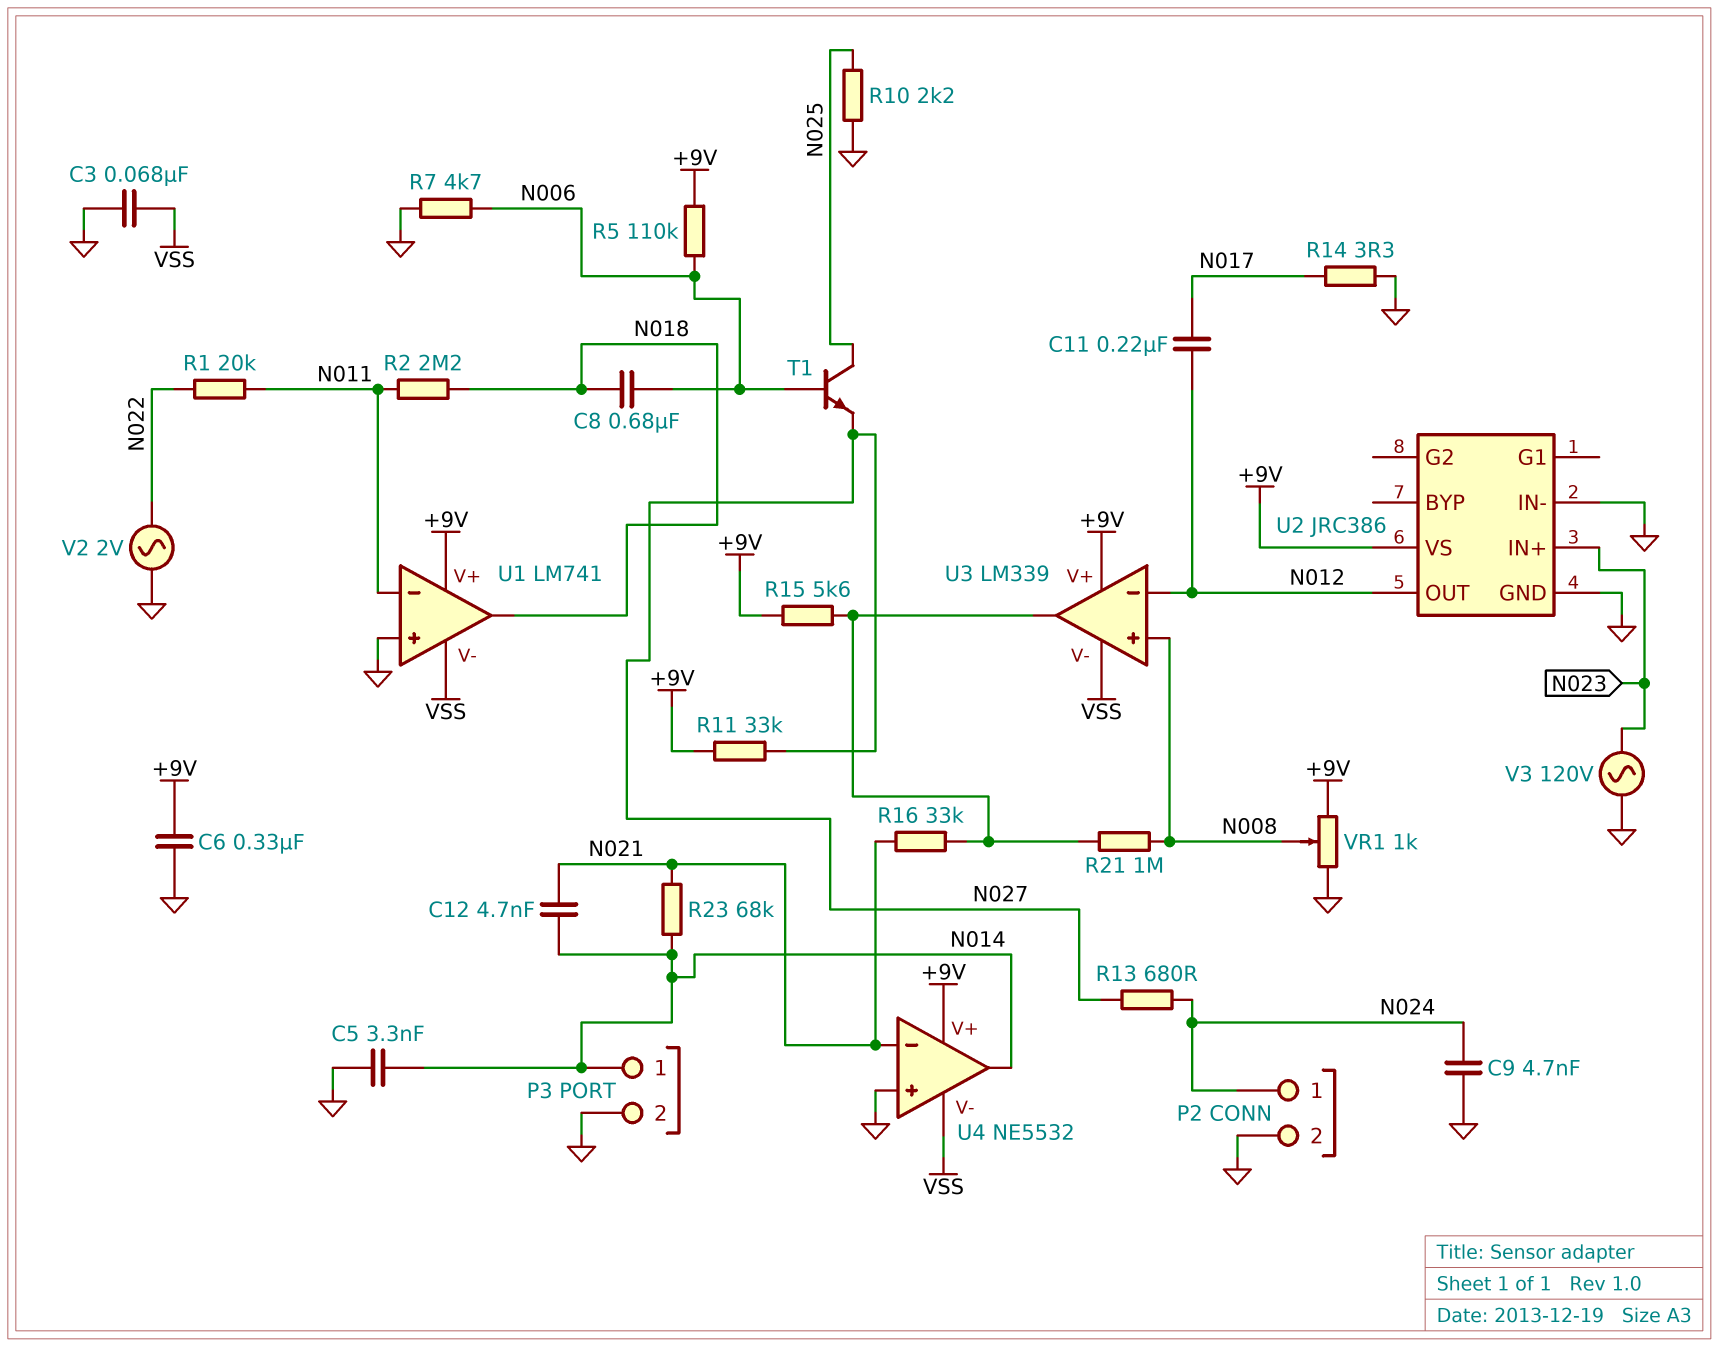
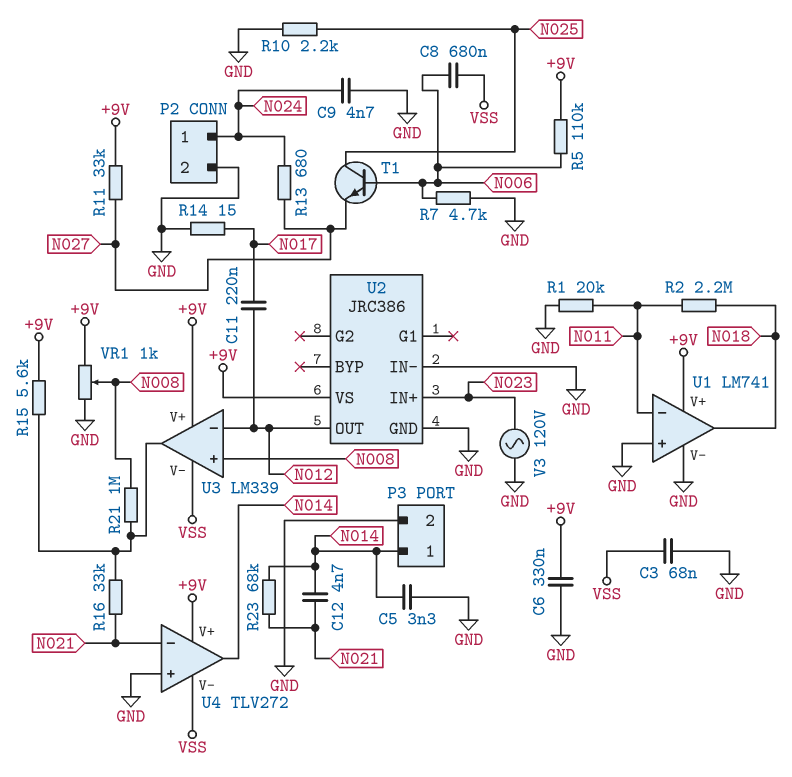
C8: 680nF (N006, N018) -> 680nF (N006, VSS)
R1: 20k (N011, N022) -> 20k (GND, N011)
R14: 3.3 (GND, N017) -> 15 (GND, N017)
U1 pin V-: VSS -> GND
U4: NE5532 -> TLV272
V2: AC 2V (GND, N022) -> none

